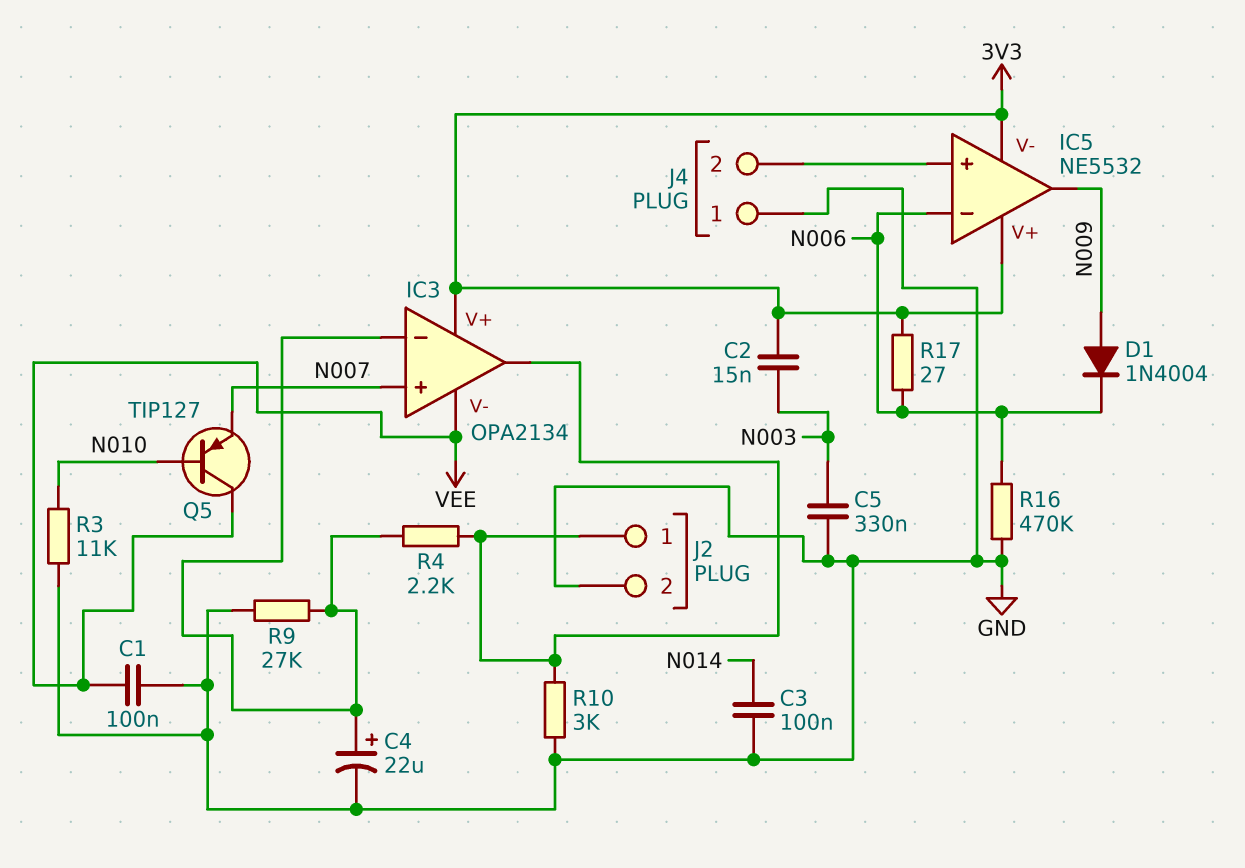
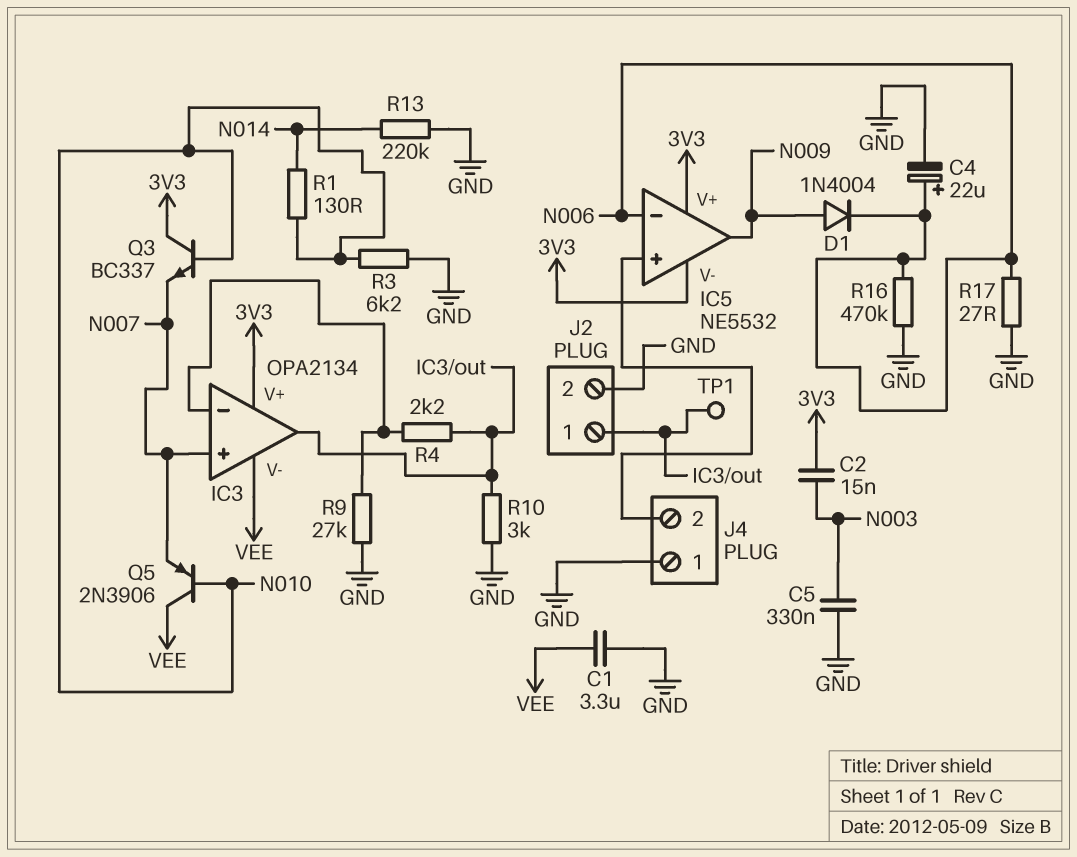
C1: 100nF (GND, VEE) -> 3.3uF (GND, VEE)
C3: 100nF (GND, N014) -> none
C4: 22uF (plus IC3/in-, minus GND) -> 22uF (plus N006, minus GND)
Q3: none -> NPN BC337 (B N010, C 3V3, E N007)
Q5: PNP TIP127 (B N010, C VEE, E N007) -> PNP 2N3906 (B N010, C VEE, E N007)
R1: none -> 130 (N010, N014)
R3: 11k (GND, N010) -> 6.2k (GND, N010)
R13: none -> 220k (GND, N014)
R17: 27 (3V3, N006) -> 27 (GND, N006)
TP1: none -> test point (IC3/out)

